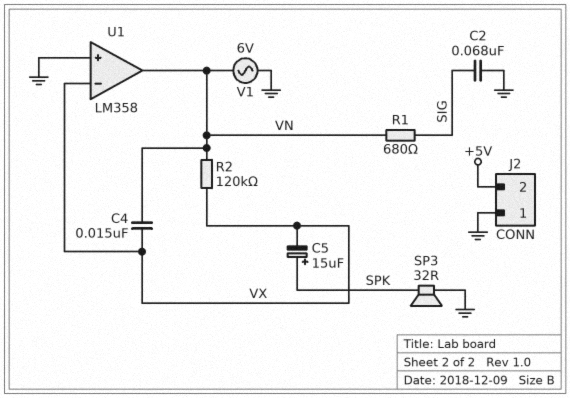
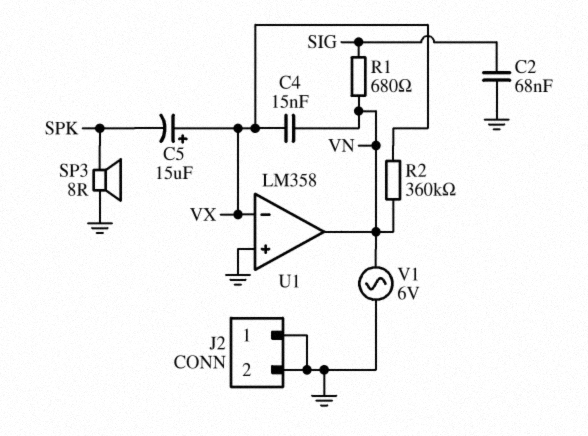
C5: 15uF (plus SPK, minus VX) -> 15uF (plus VX, minus SPK)
J2 pin 2: +5V -> GND
R2: 120k (VN, VX) -> 360k (VN, VX)
SP3: speaker 32R (GND, SPK) -> speaker 8R (GND, SPK)

